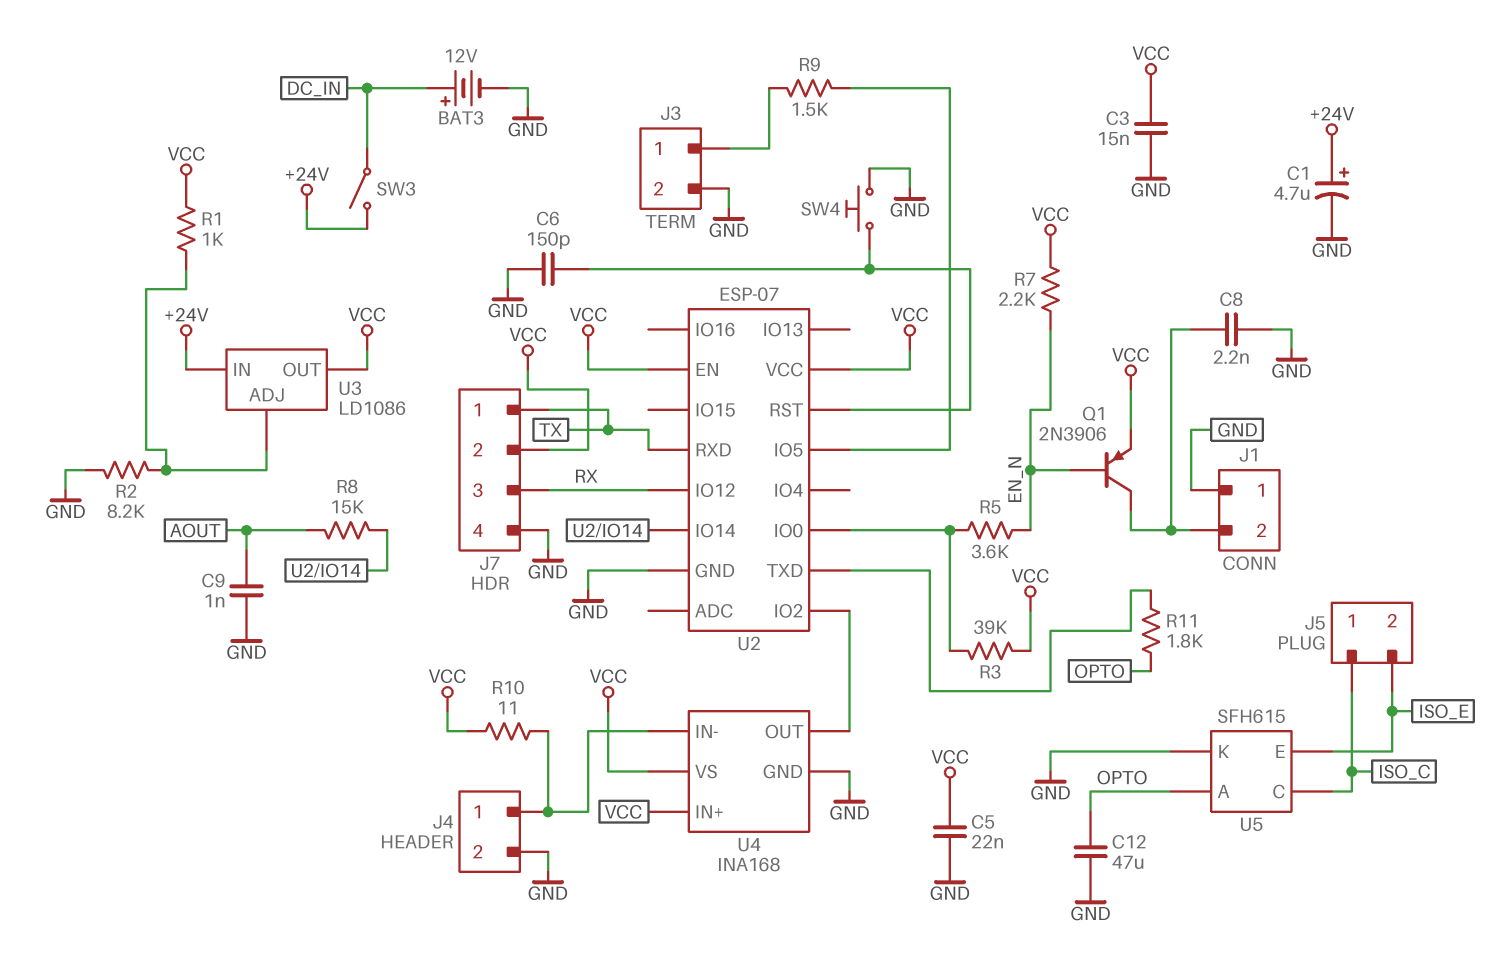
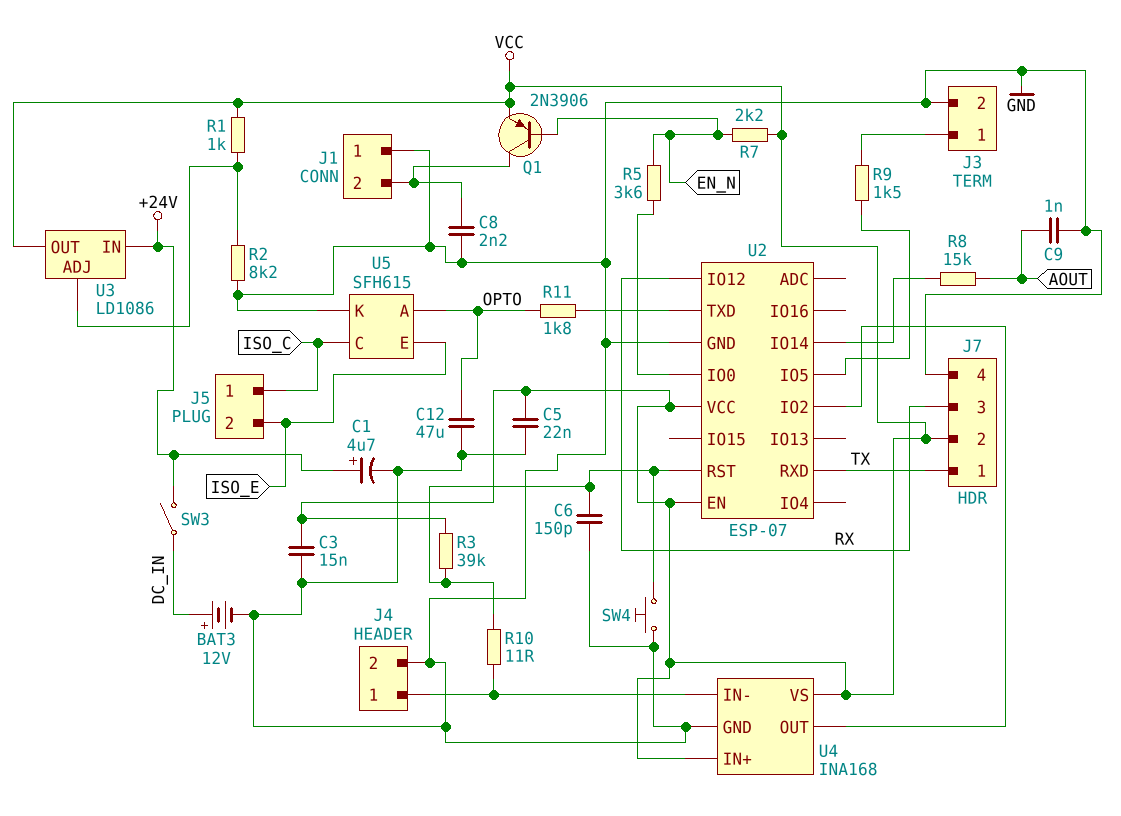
R3: 39k (U2/IO0, VCC) -> 39k (U2/RST, VCC)
R10: 11 (J4/1, VCC) -> 11 (J4/1, U2/RST)

